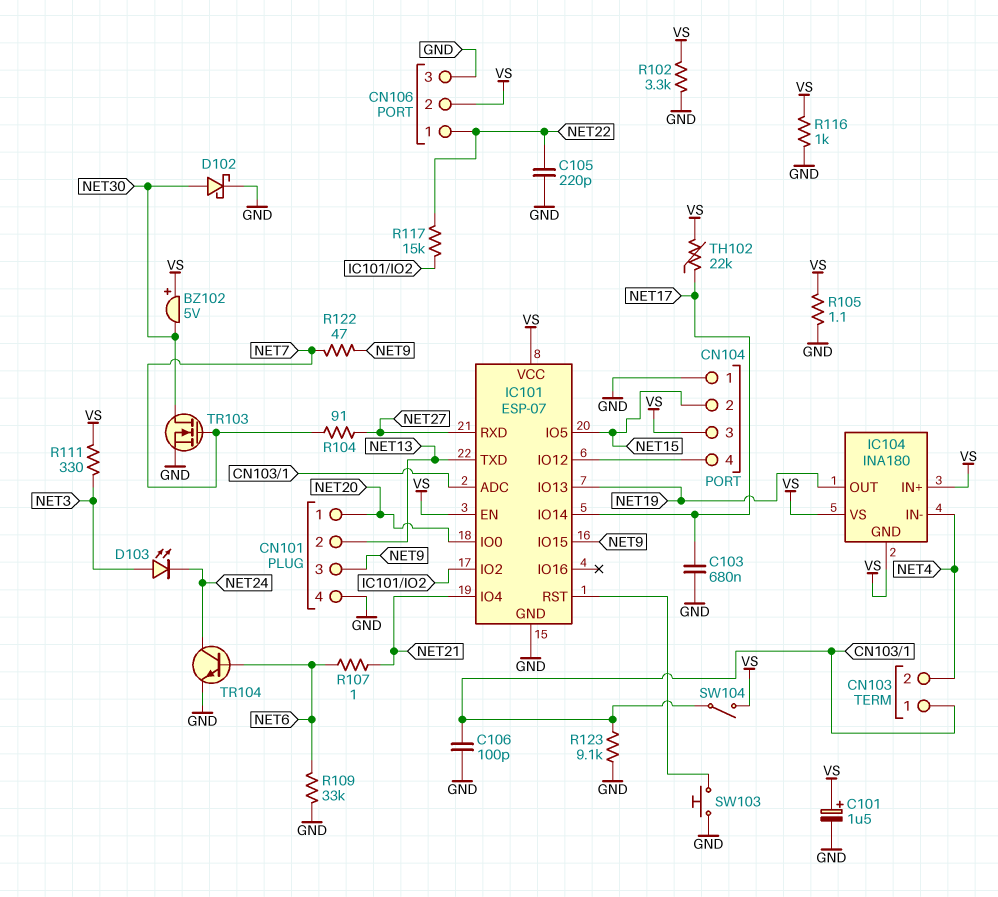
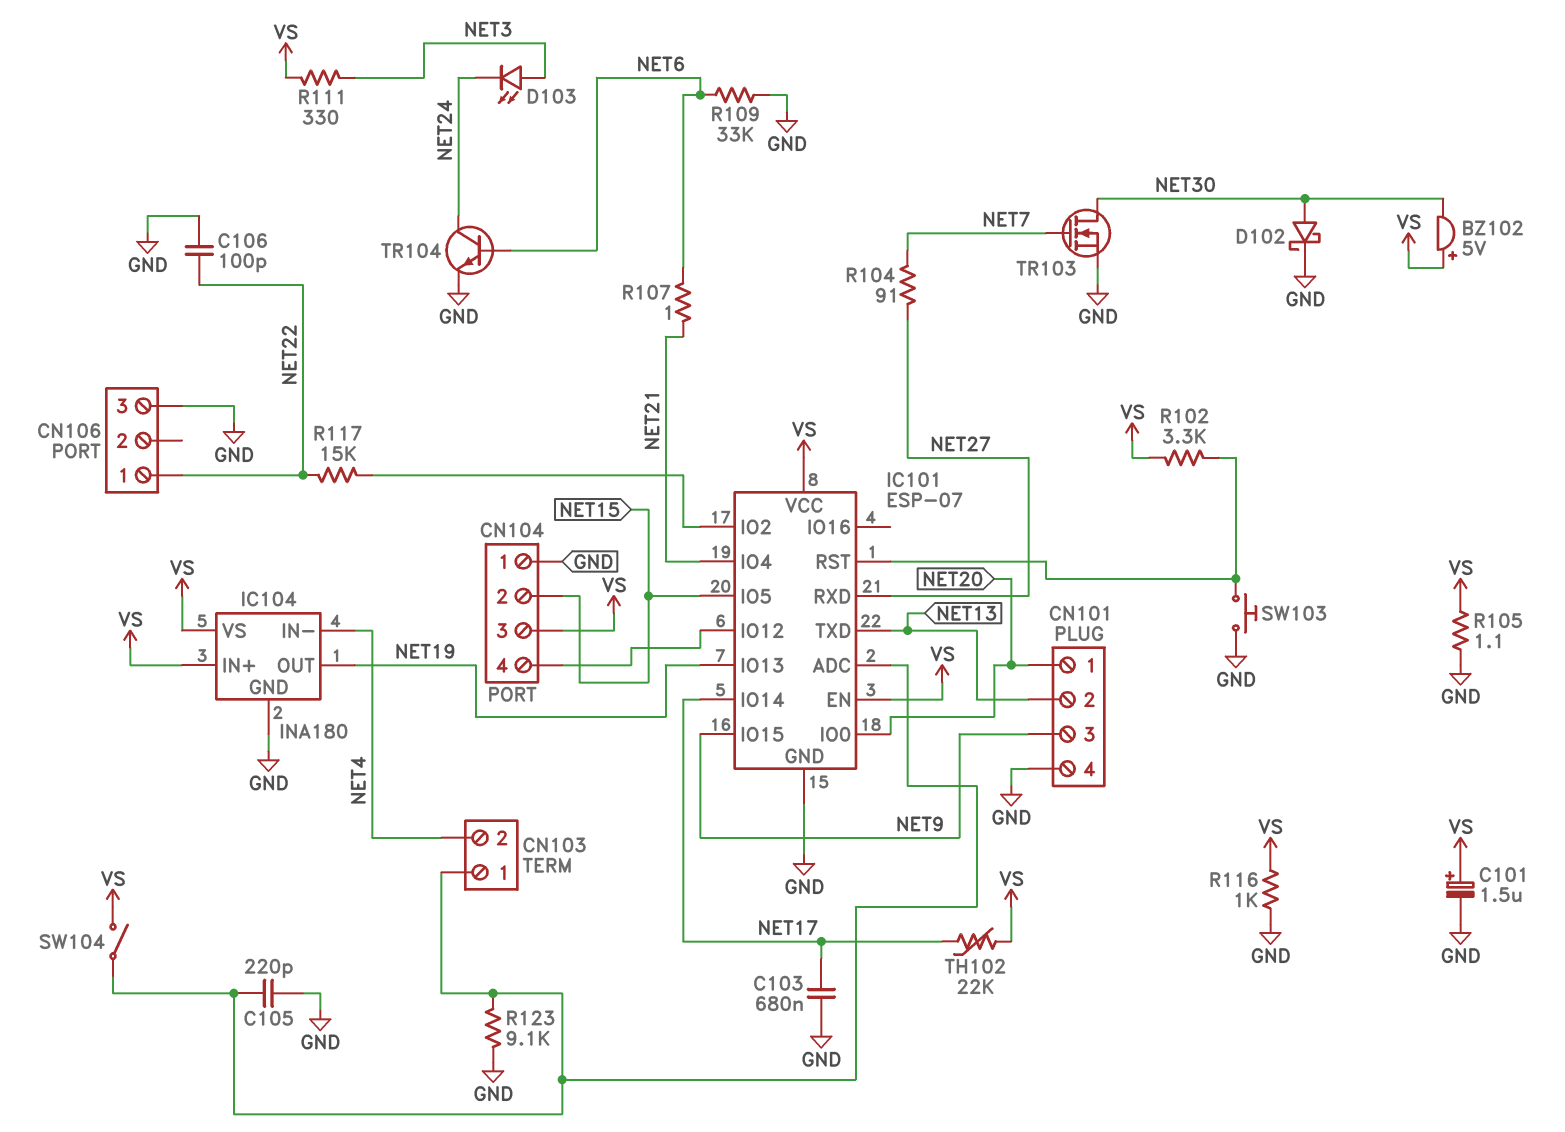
C105: 220pF (GND, NET22) -> 220pF (CN103/1, GND)
C106: 100pF (CN103/1, GND) -> 100pF (GND, NET22)
CN106 pin 2: VS -> none
IC104 pin GND: VS -> GND
R102: 3.3k (GND, VS) -> 3.3k (IC101/RST, VS)
R122: 47 (NET7, NET9) -> none

